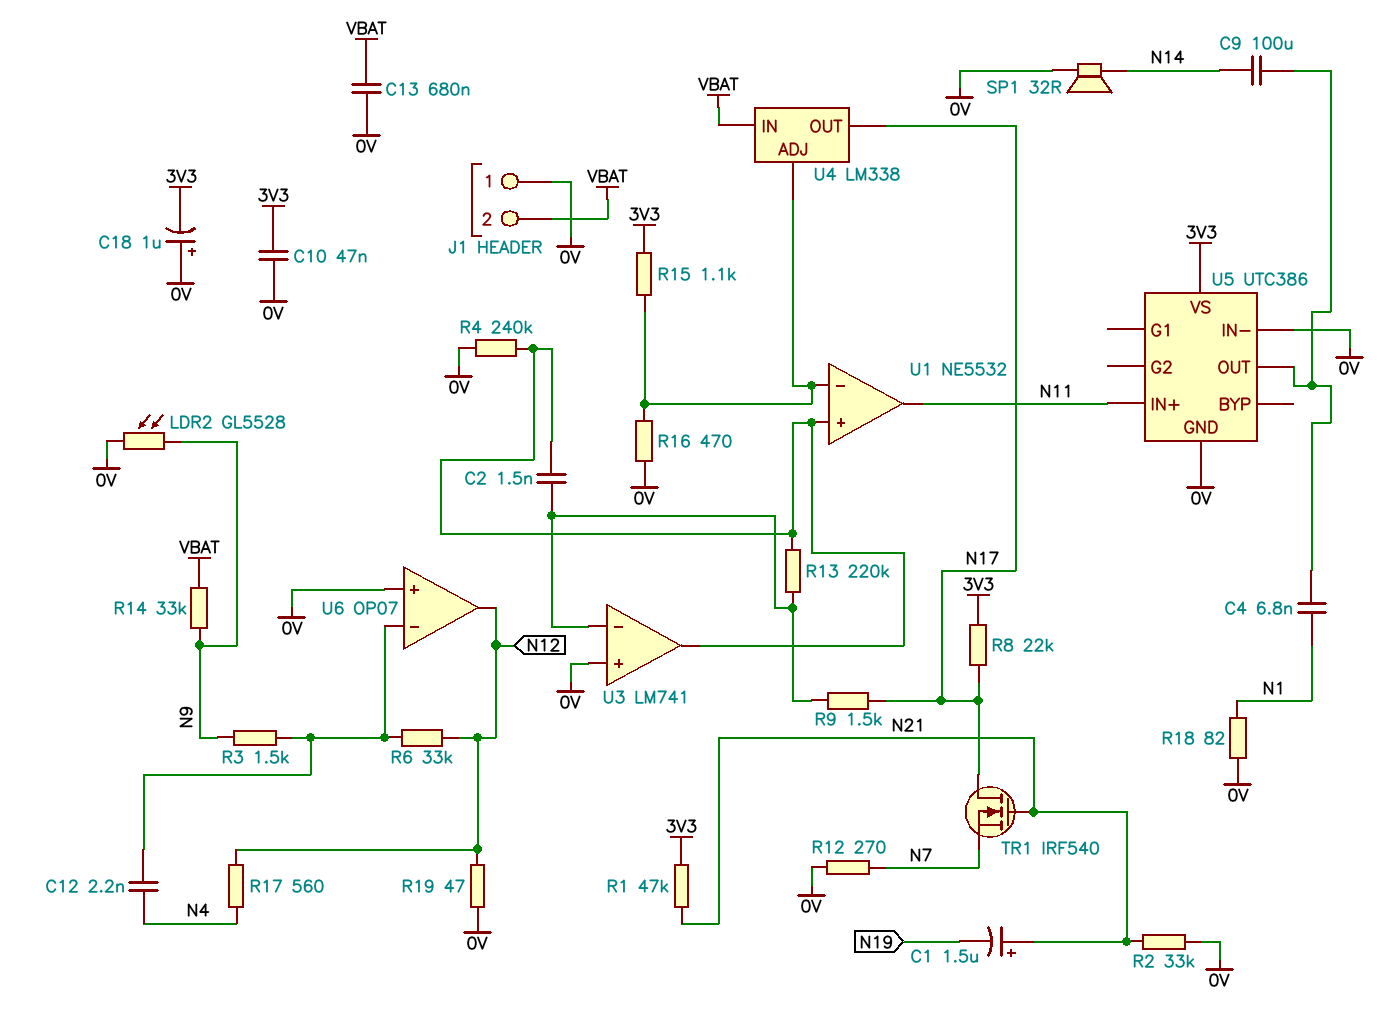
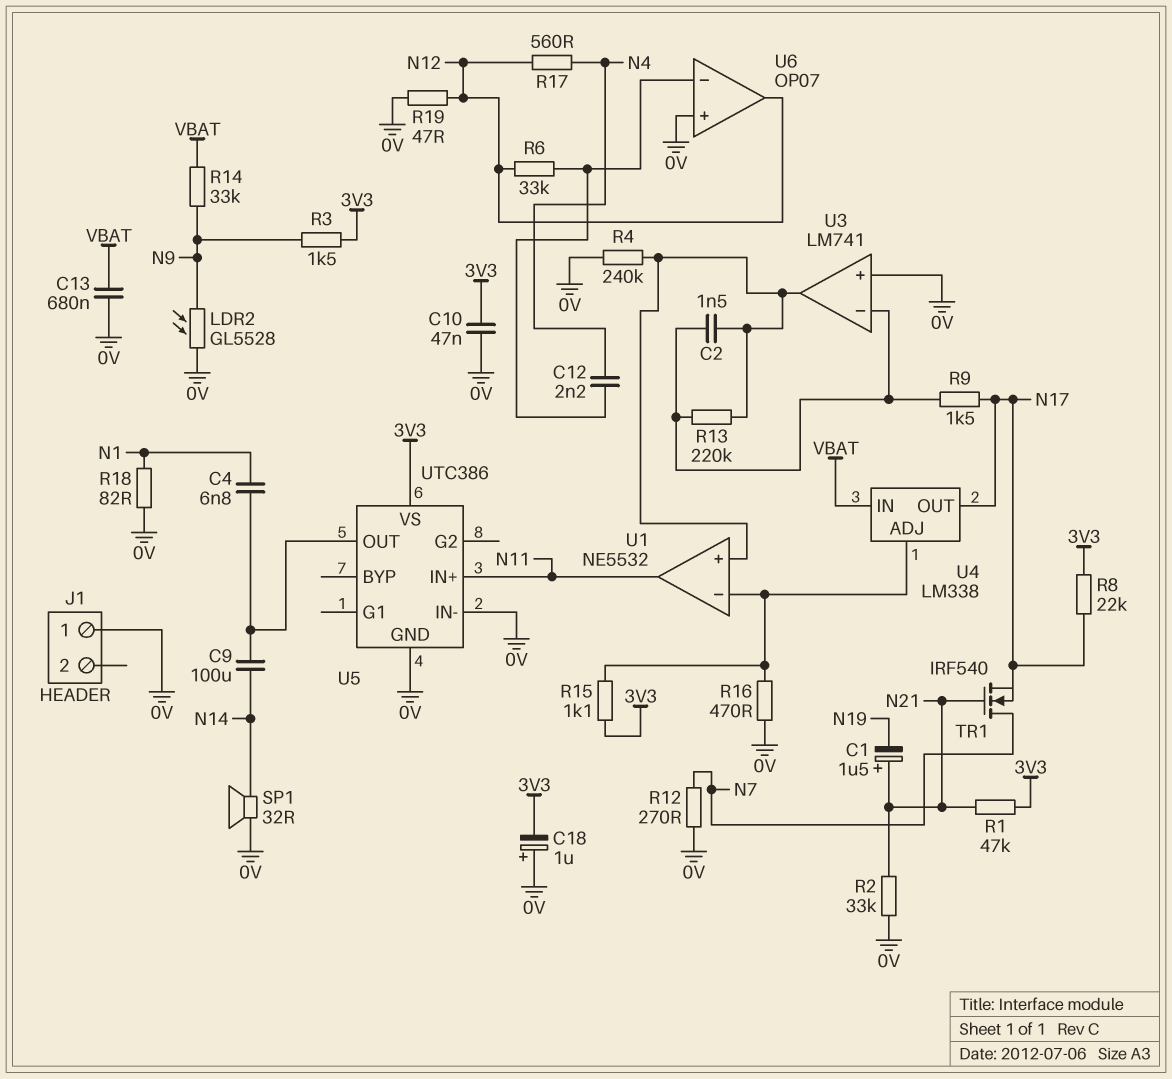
J1 pin 2: VBAT -> none
R3: 1.5k (N9, U6/in-) -> 1.5k (3V3, N9)
TR1: NMOS IRF540 (G N21, D N17, S N7) -> NMOS IRF540 (G N21, D N7, S N17)

